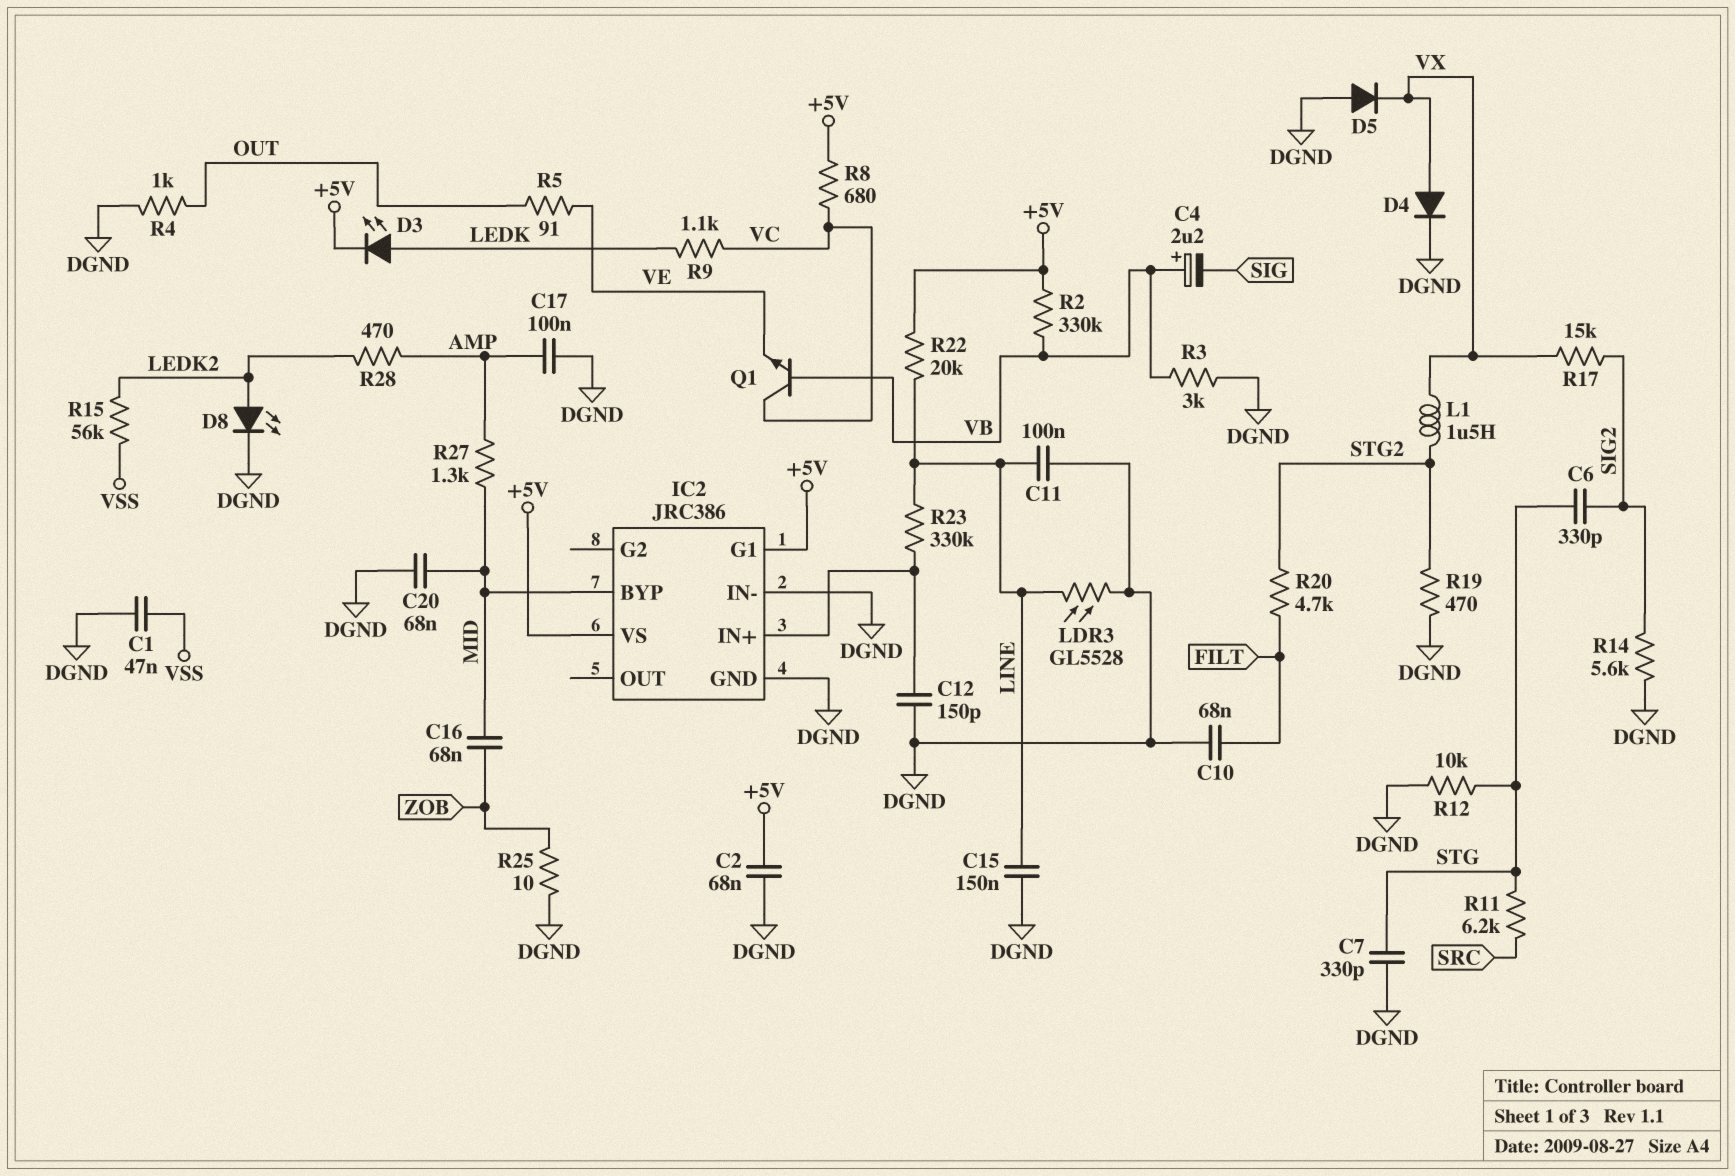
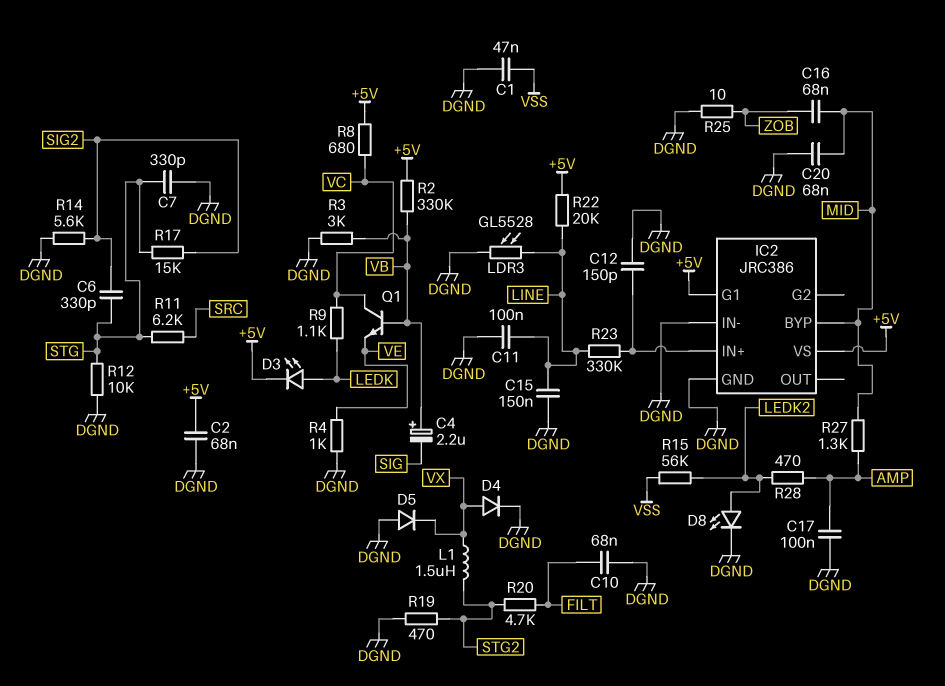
R4: 1k (DGND, OUT) -> 1k (DGND, VE)
R5: 91 (OUT, VE) -> none
R17: 15k (SIG2, VX) -> 15k (SIG2, STG)

